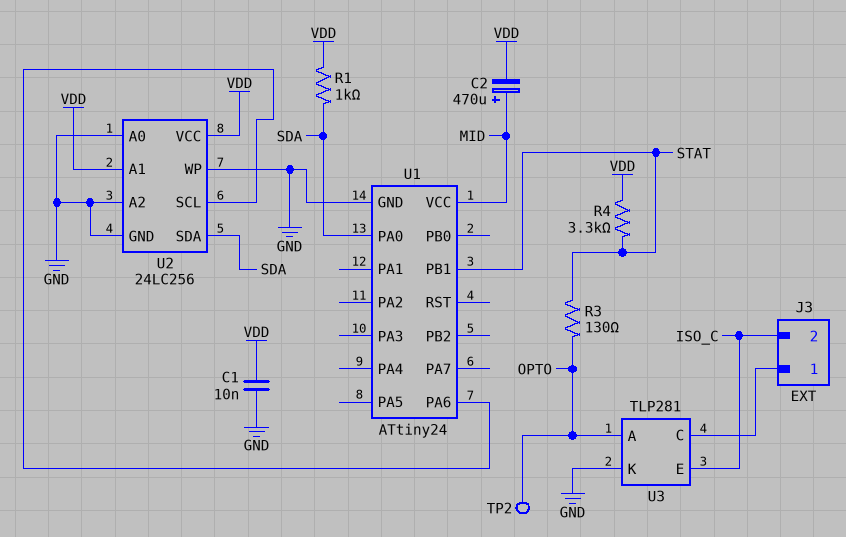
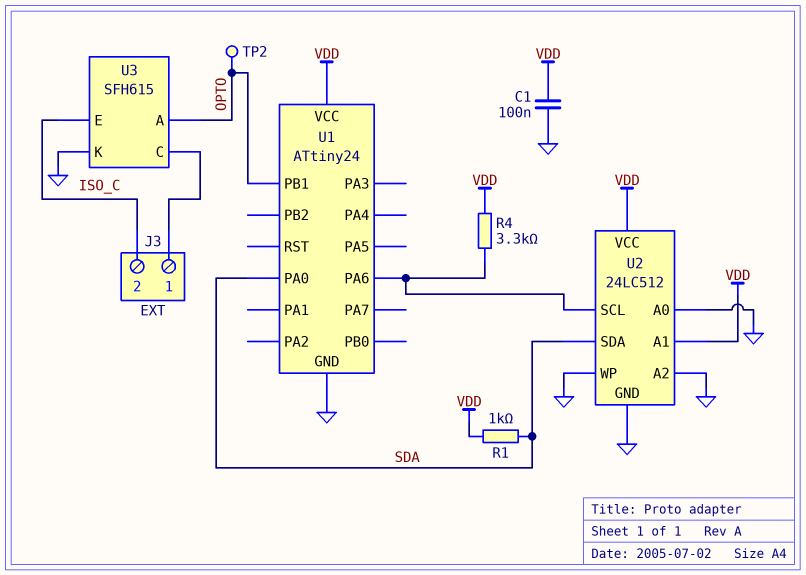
C1: 10nF (GND, VDD) -> 100nF (GND, VDD)
C2: 470uF (plus MID, minus VDD) -> none
R3: 130 (OPTO, STAT) -> none
R4: 3.3k (STAT, VDD) -> 3.3k (U1/PA6, VDD)
U1 pin PB1: STAT -> OPTO
U1 pin VCC: MID -> VDD
U2: 24LC256 -> 24LC512
U3: TLP281 -> SFH615

